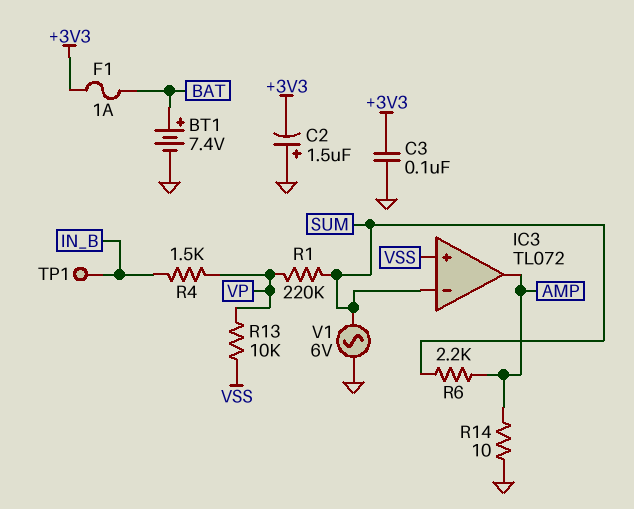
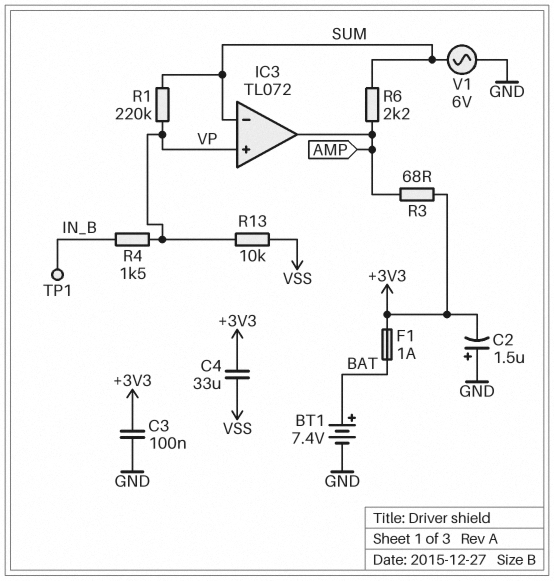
C4: none -> 33uF (+3V3, VSS)
IC3 pin in+: VSS -> VP
R3: none -> 68 (+3V3, AMP)
R14: 10 (AMP, GND) -> none

